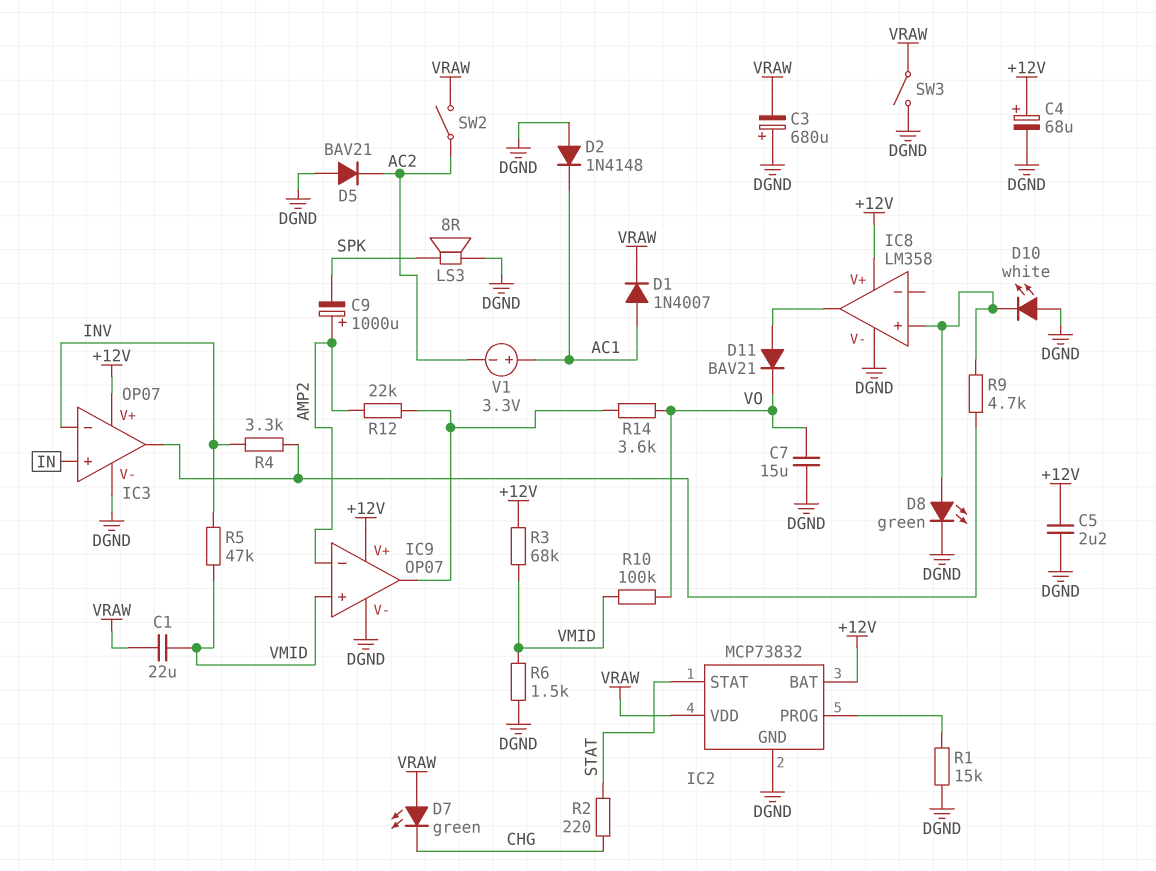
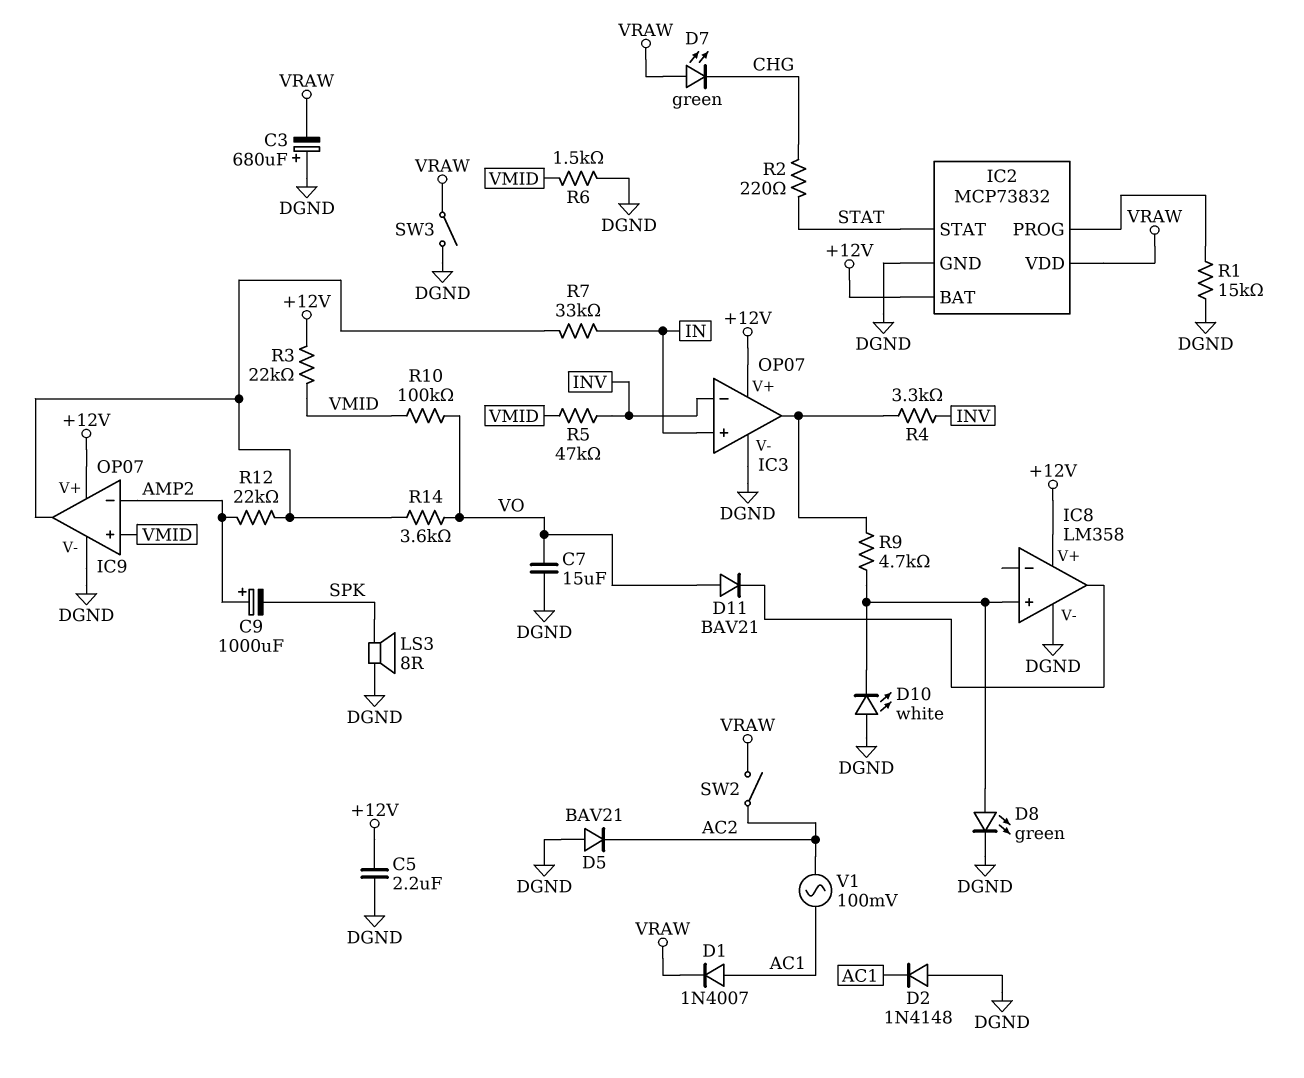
C1: 22uF (VMID, VRAW) -> none
C4: 68uF (plus +12V, minus DGND) -> none
D11: diode BAV21 (A IC8/out, K VO) -> diode BAV21 (A VO, K IC8/out)
R3: 68k (+12V, VMID) -> 22k (+12V, VMID)
R7: none -> 33k (IC9/out, IN)
V1: 3.3V (plus AC1, minus AC2) -> AC 100mV (AC1, AC2)

